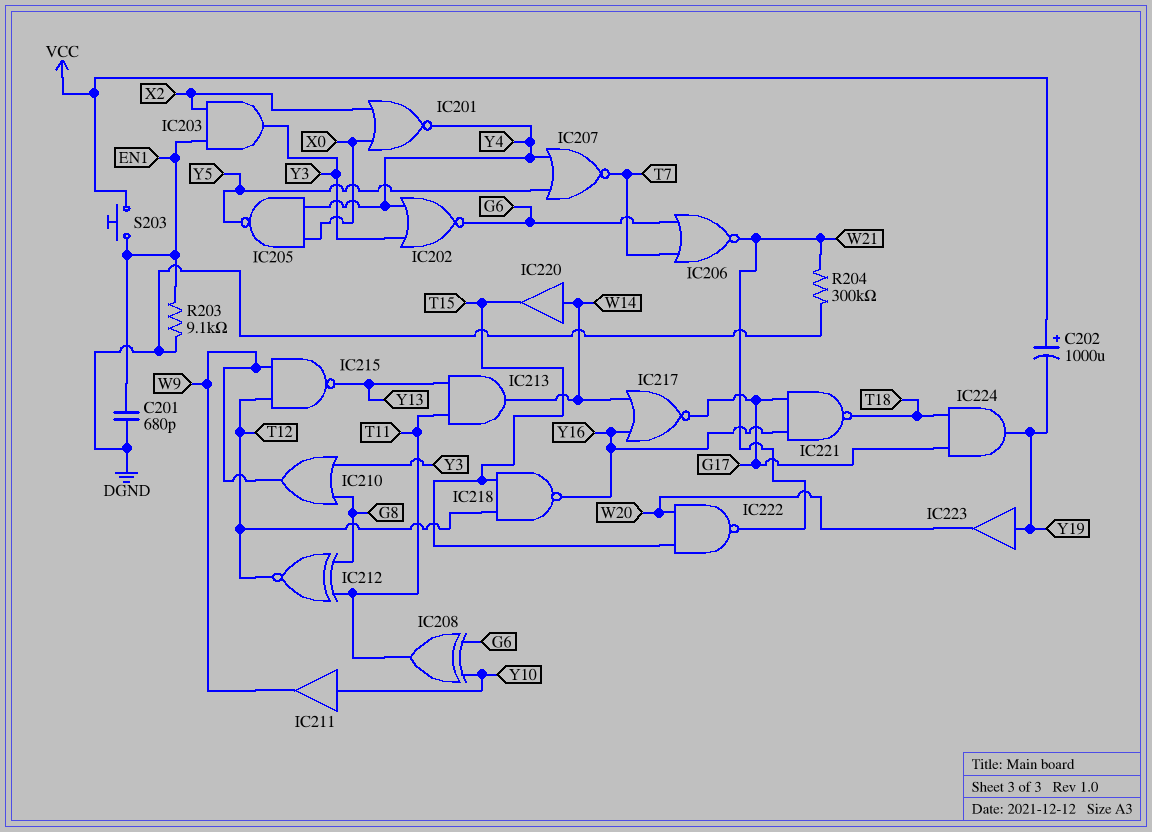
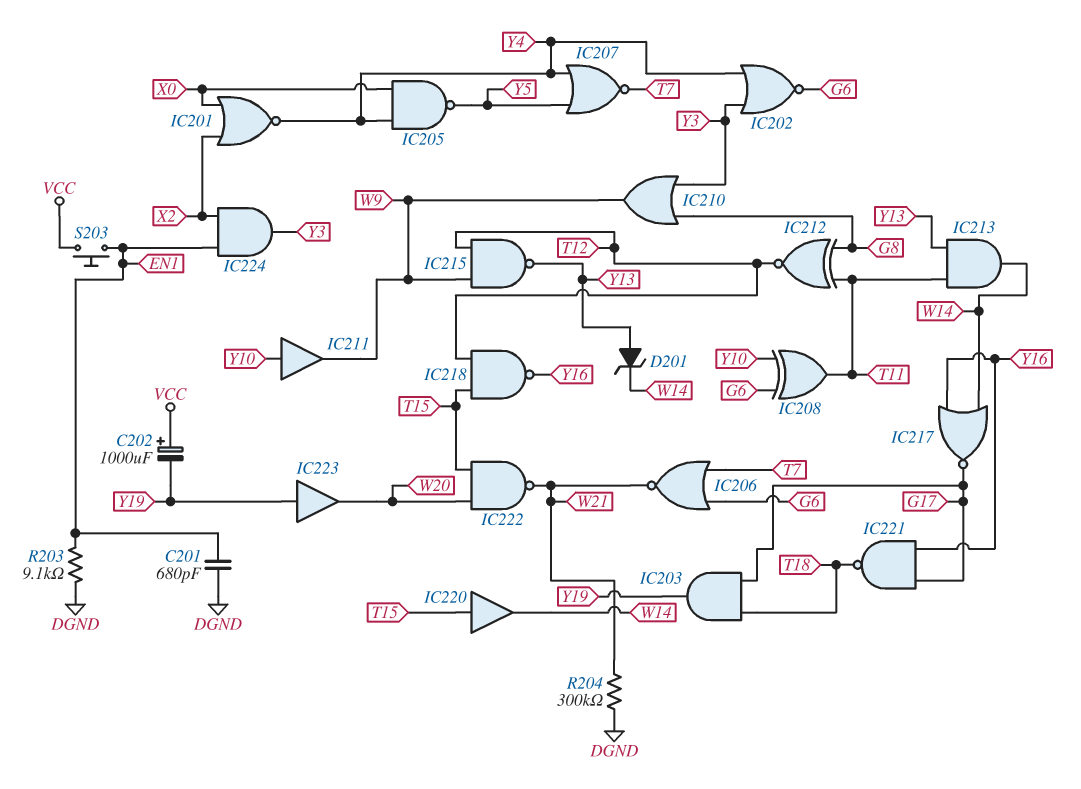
D201: none -> zener (A Y13, K W14)
IC203: AND (in EN1, in X2, out Y3) -> AND (in G17, in T18, out Y19)
IC220: buffer (in W14, out T15) -> buffer (in T15, out W14)
IC224: AND (in G17, in T18, out Y19) -> AND (in EN1, in X2, out Y3)

